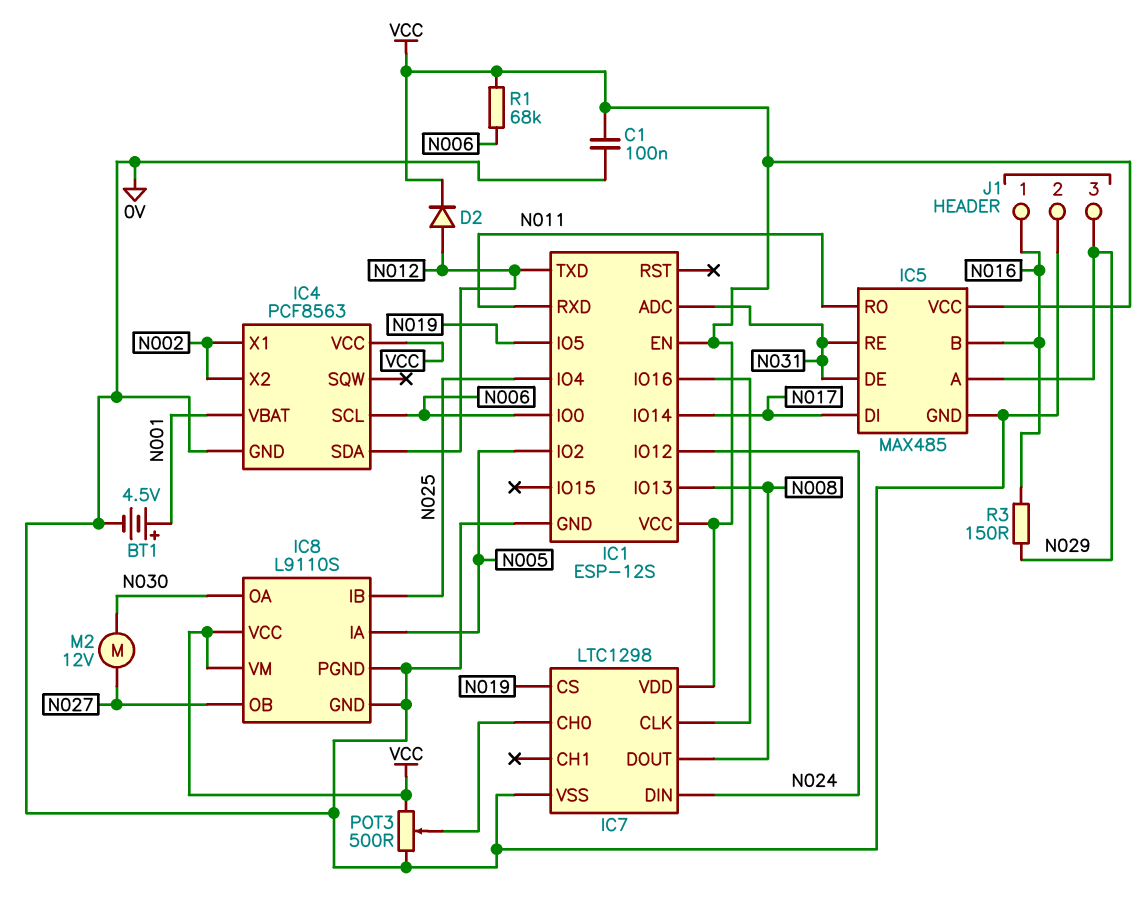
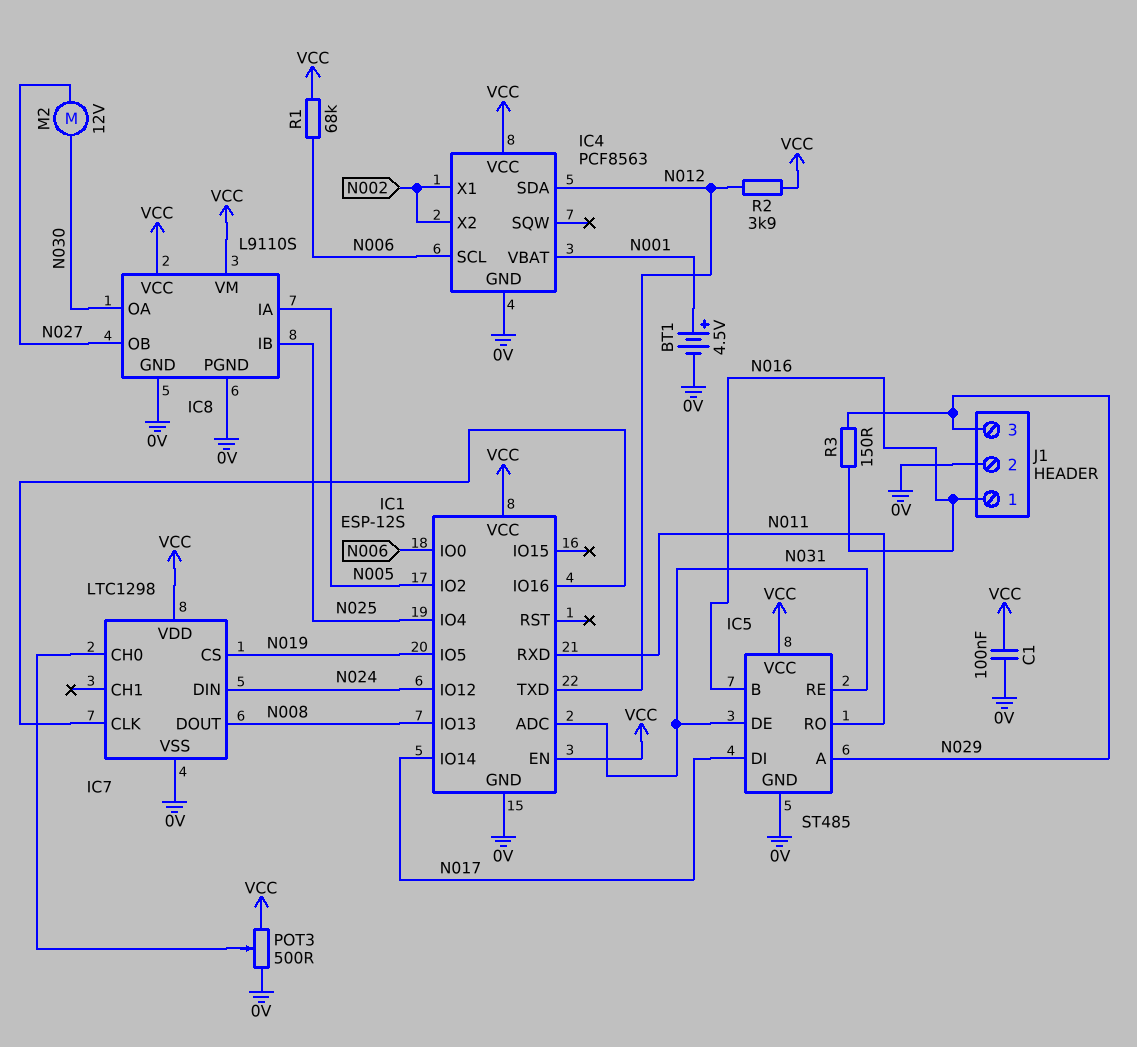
D2: diode (A N012, K VCC) -> none
IC5: MAX485 -> ST485
R2: none -> 3.9k (N012, VCC)

